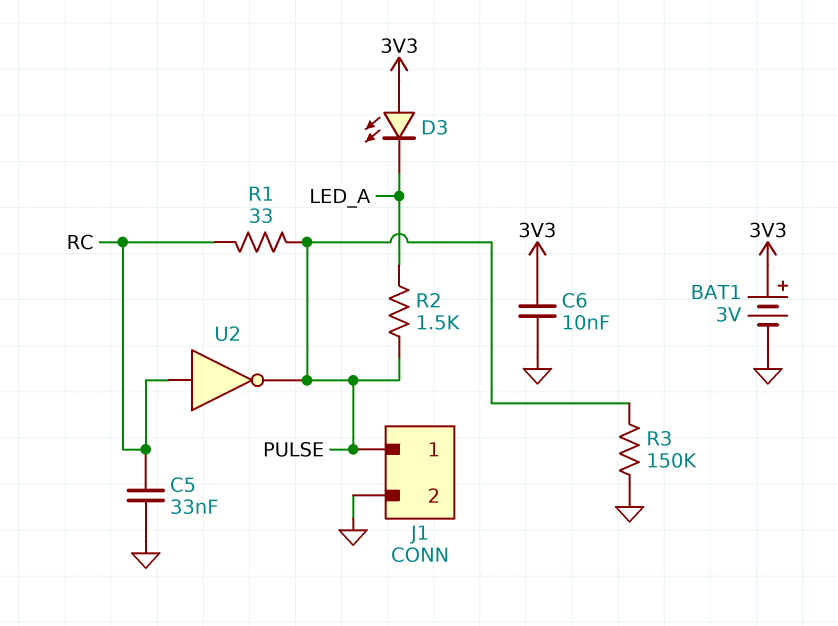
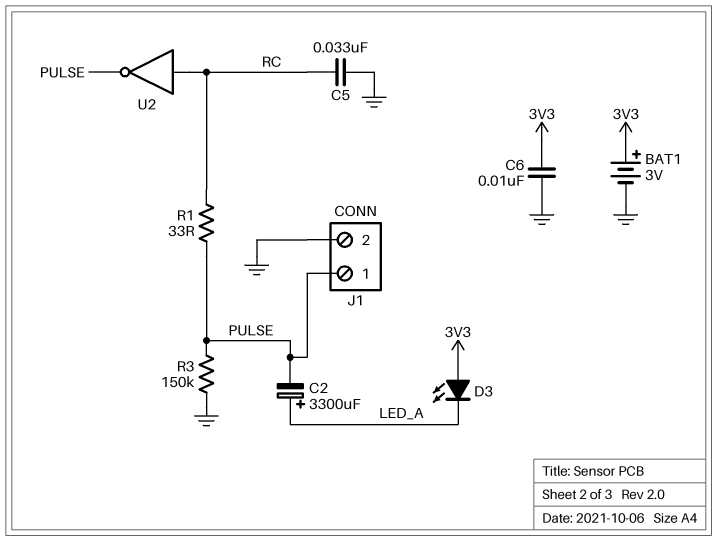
C2: none -> 3300uF (plus LED_A, minus PULSE)
R2: 1.5k (LED_A, PULSE) -> none

